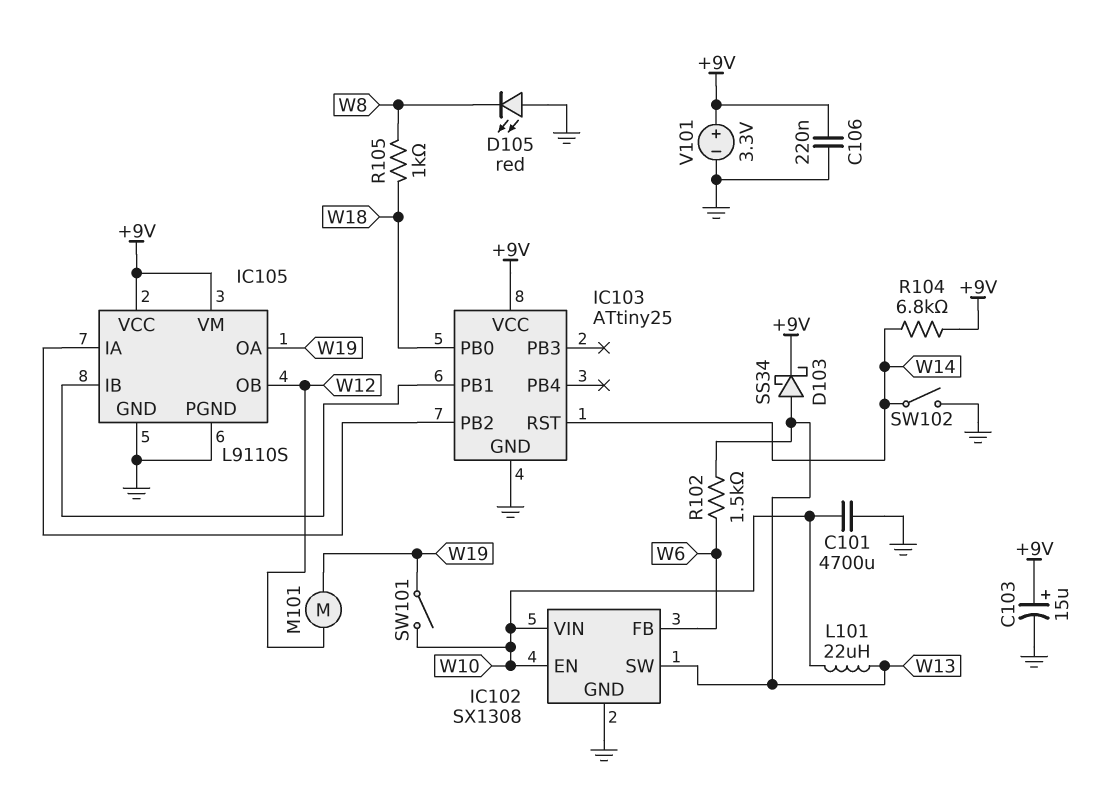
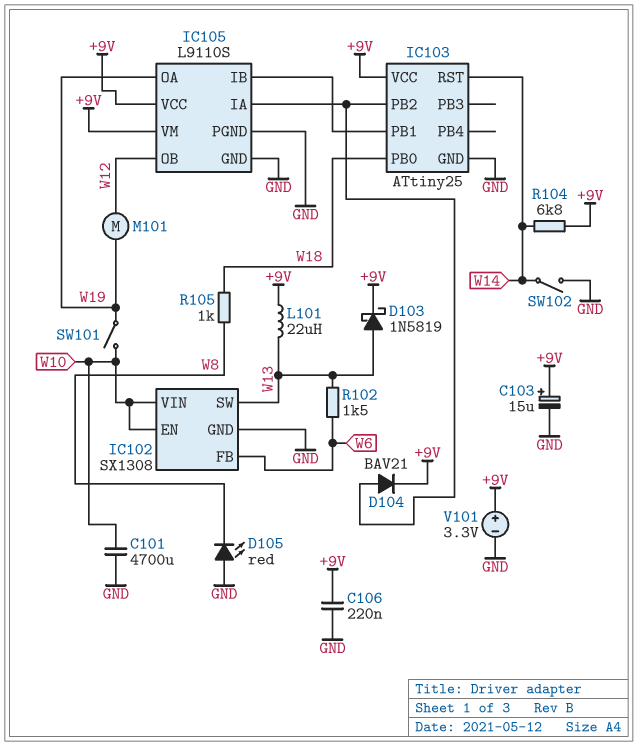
D103: schottky SS34 (A W13, K +9V) -> schottky 1N5819 (A W13, K +9V)
D104: none -> diode BAV21 (A IC103/PB2, K +9V)
L101: 22uH (W10, W13) -> 22uH (+9V, W13)

